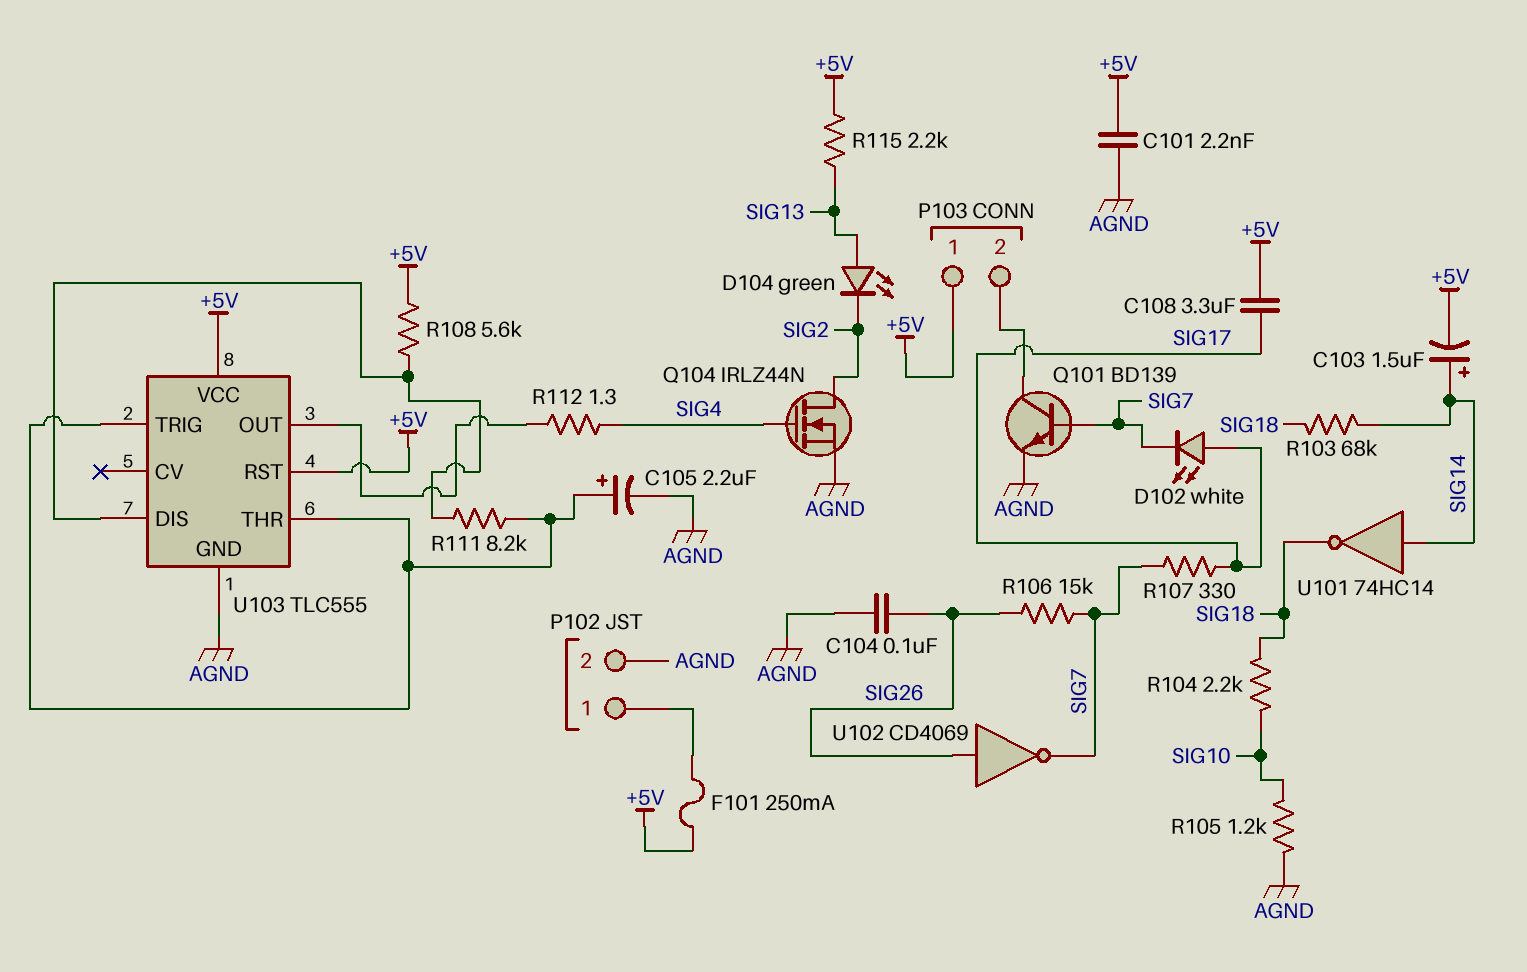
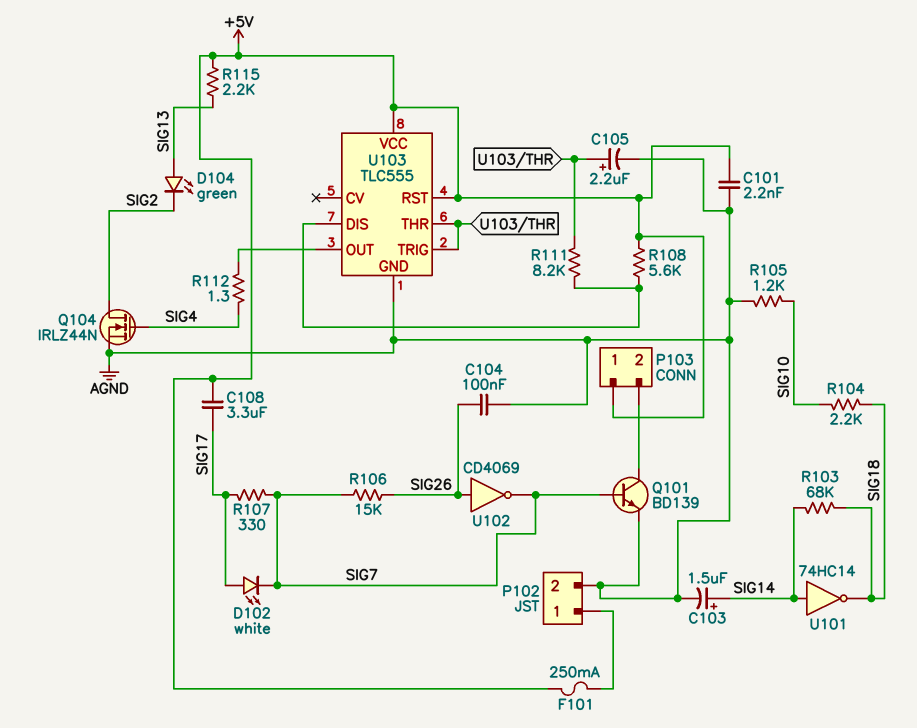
C103: 1.5uF (plus SIG14, minus +5V) -> 1.5uF (plus SIG14, minus AGND)

